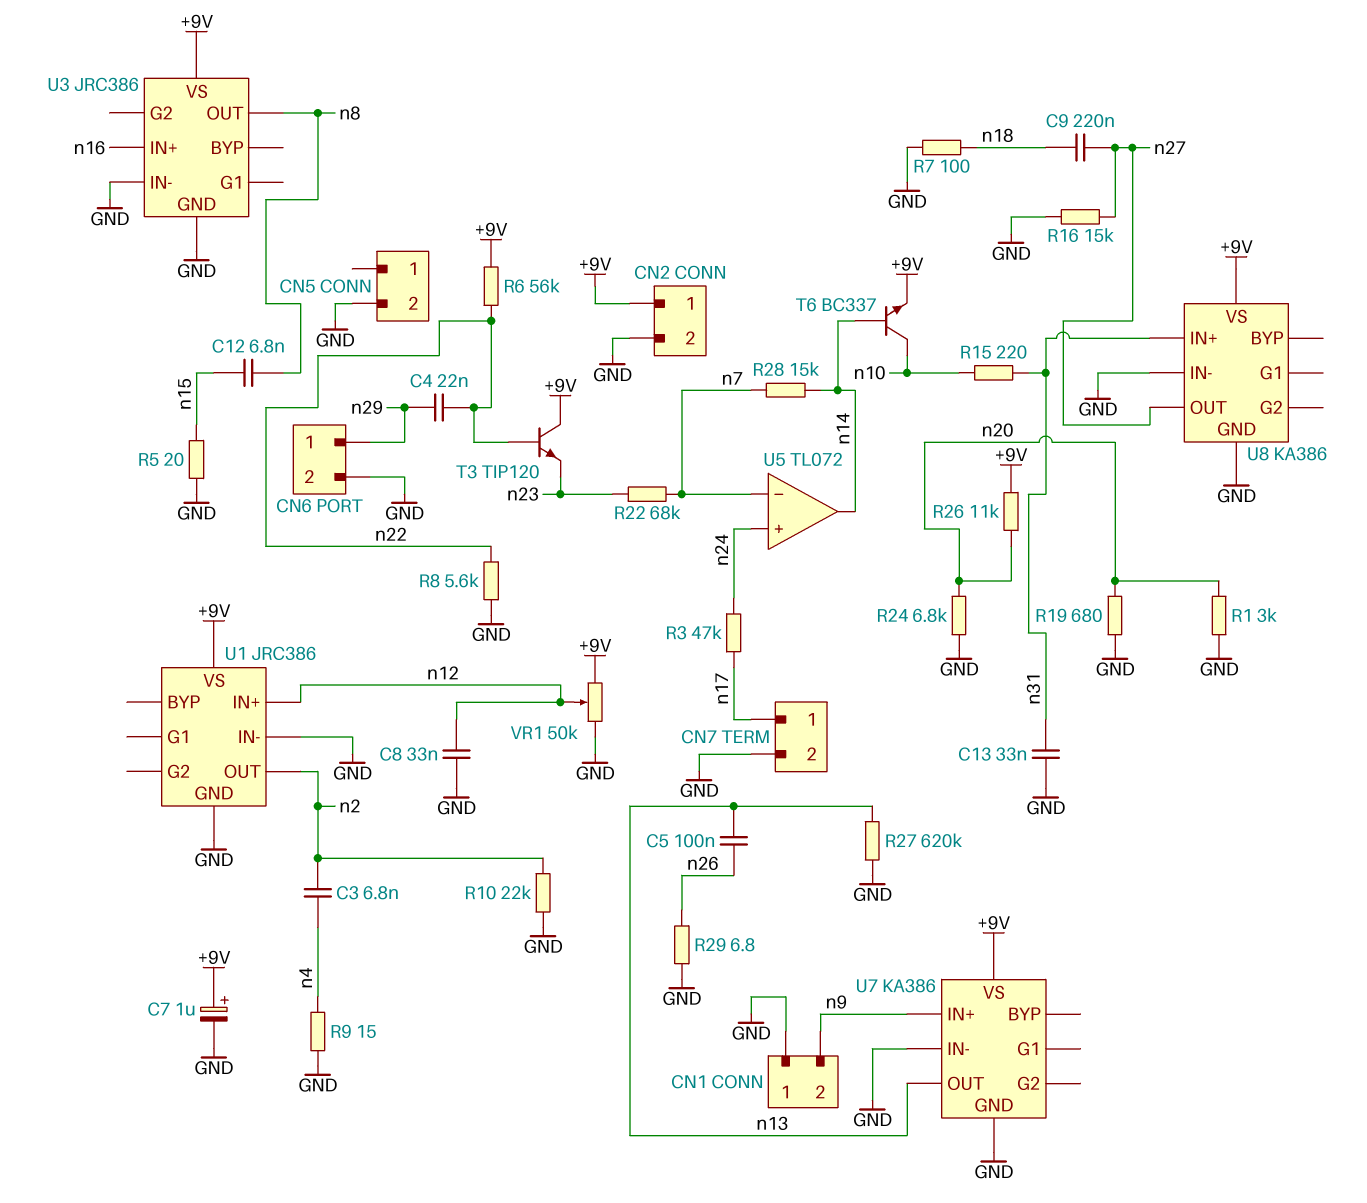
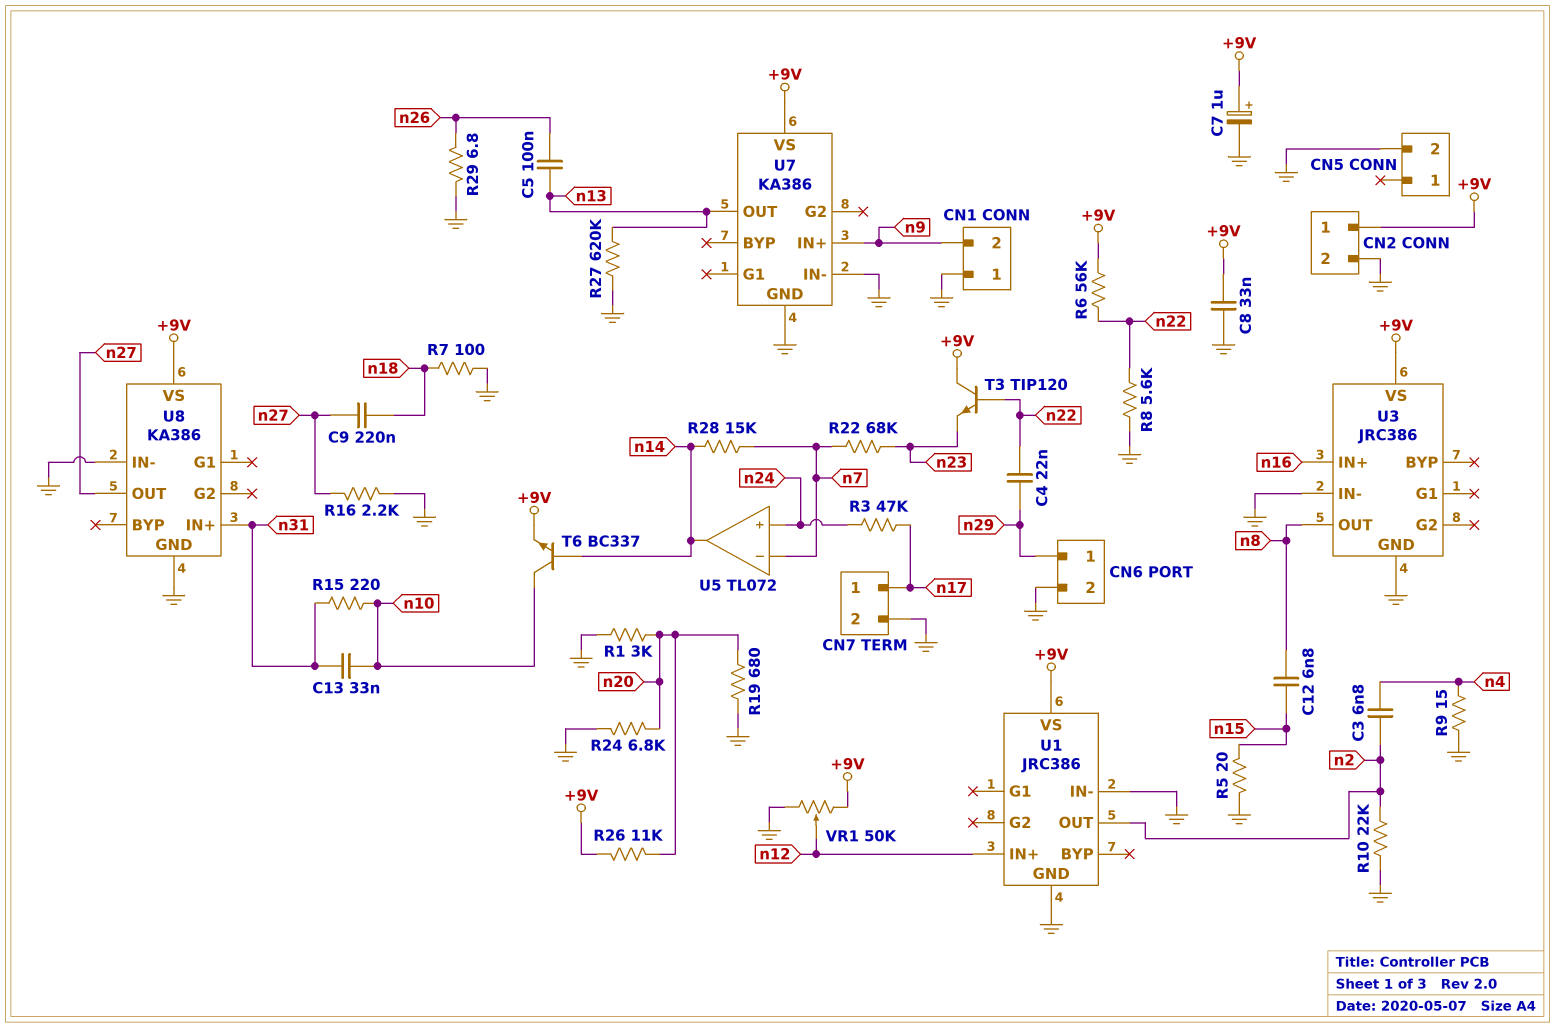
C8: 33nF (GND, n12) -> 33nF (+9V, GND)
C13: 33nF (GND, n31) -> 33nF (n10, n31)
R16: 15k (GND, n27) -> 2.2k (GND, n27)

